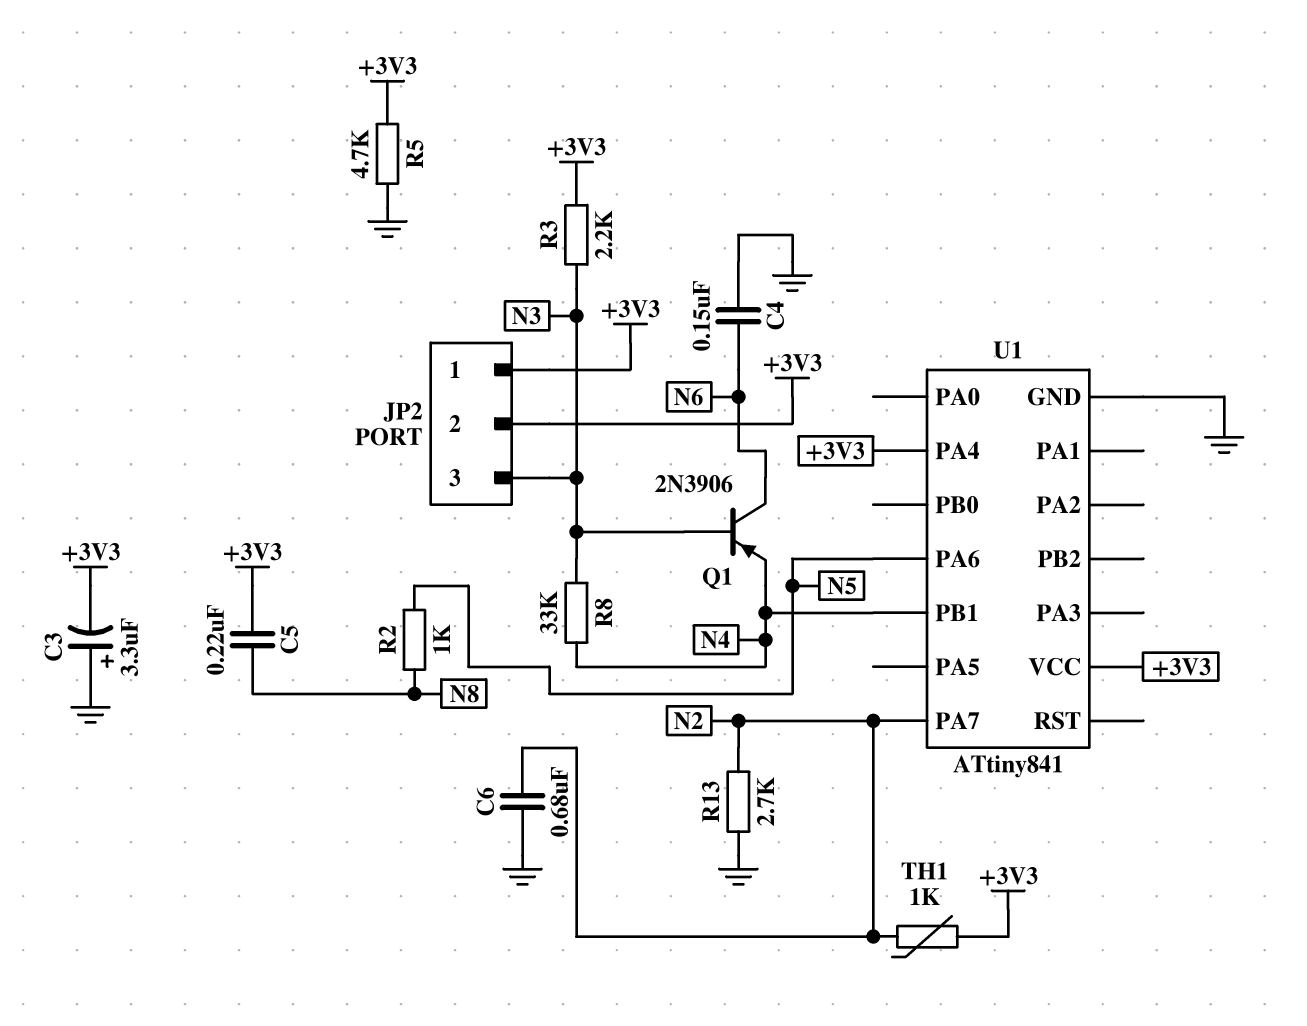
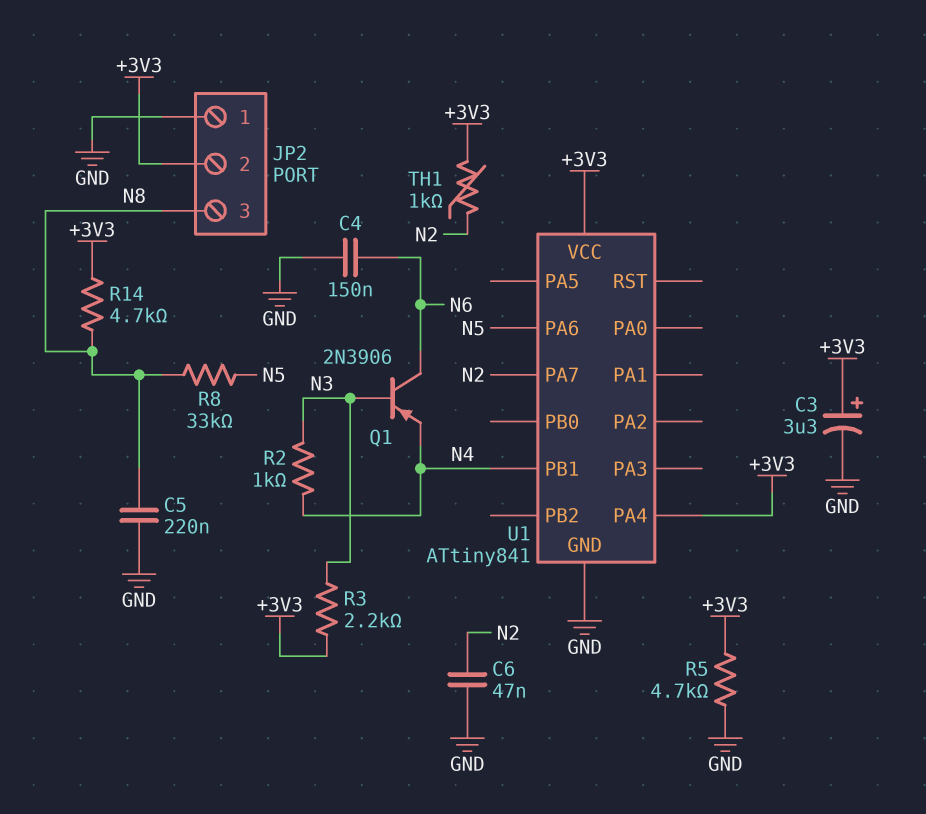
C3: 3.3uF (plus GND, minus +3V3) -> 3.3uF (plus +3V3, minus GND)
C5: 220nF (+3V3, N8) -> 220nF (GND, N8)
C6: 680nF (GND, N2) -> 47nF (GND, N2)
JP2 pin 1: +3V3 -> GND
JP2 pin 3: N3 -> N8
R2: 1k (N5, N8) -> 1k (N3, N4)
R8: 33k (N3, N4) -> 33k (N5, N8)
R13: 2.7k (GND, N2) -> none
R14: none -> 4.7k (+3V3, N8)

